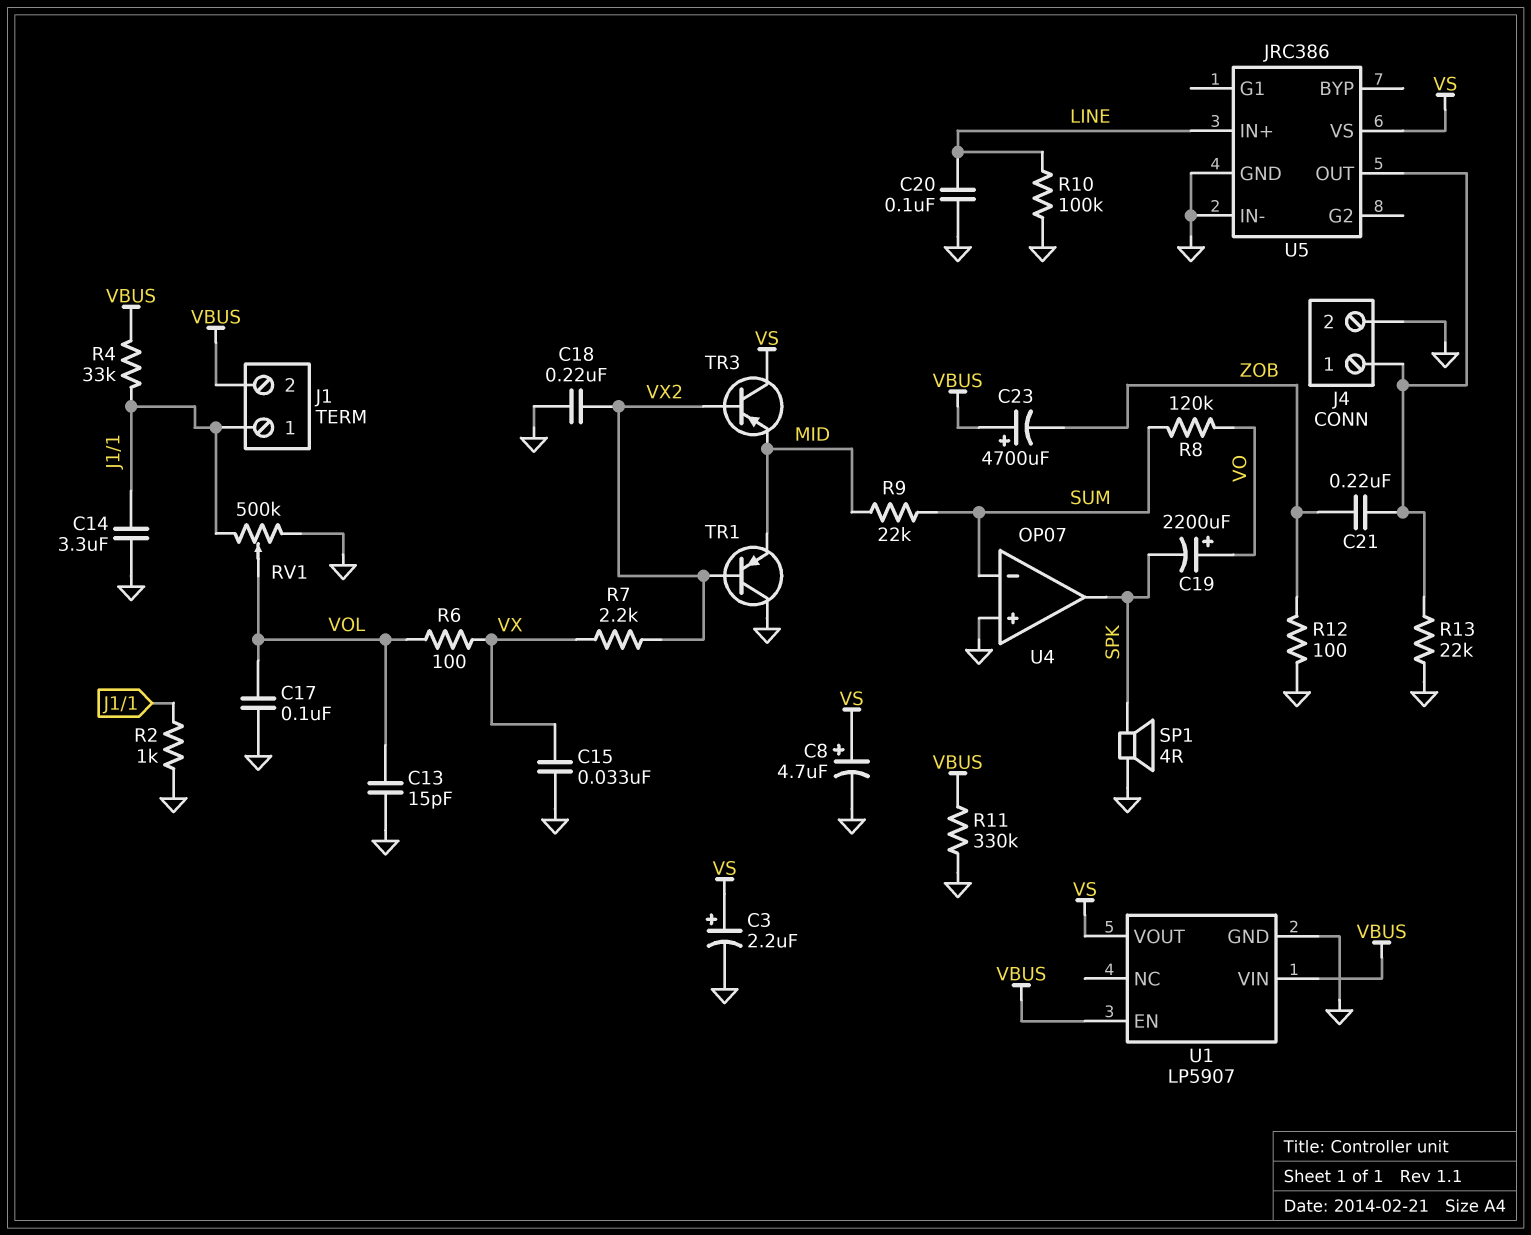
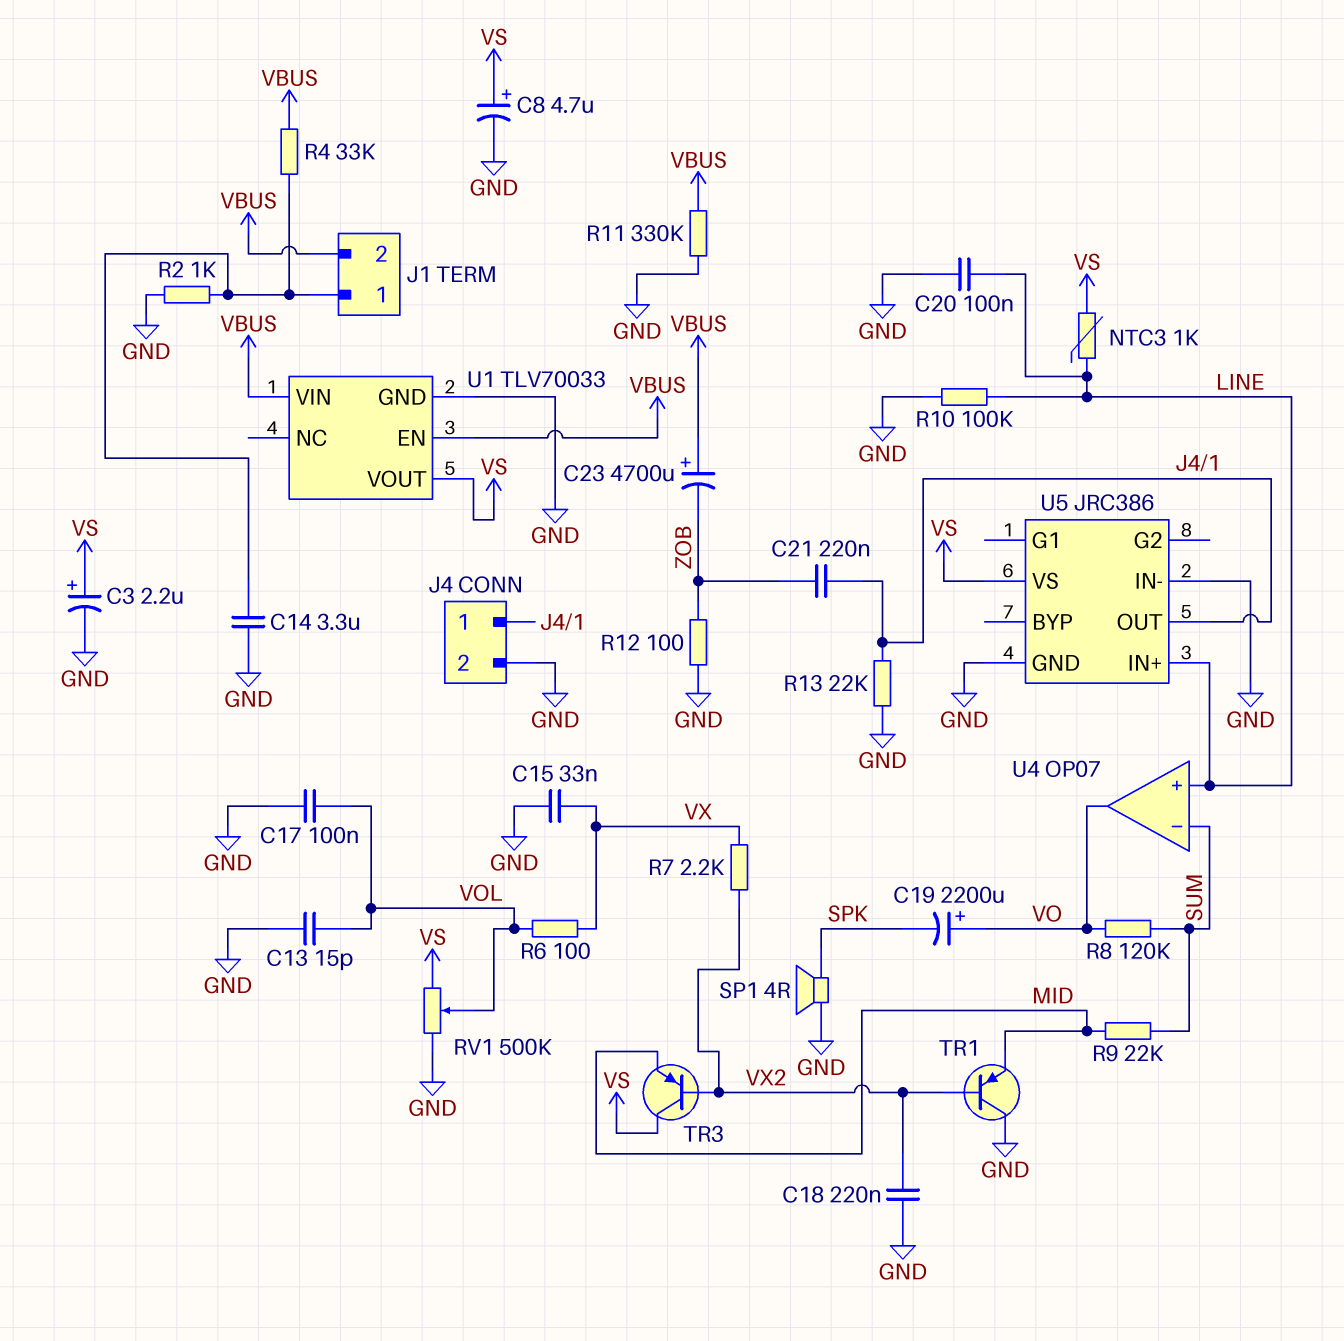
NTC3: none -> 1k (LINE, VS)
RV1: 500k (GND, J1/1, wiper VOL) -> 500k (GND, VS, wiper VOL)
U1: LP5907 -> TLV70033
U4 pin in+: GND -> LINE
U4 pin out: SPK -> VO

